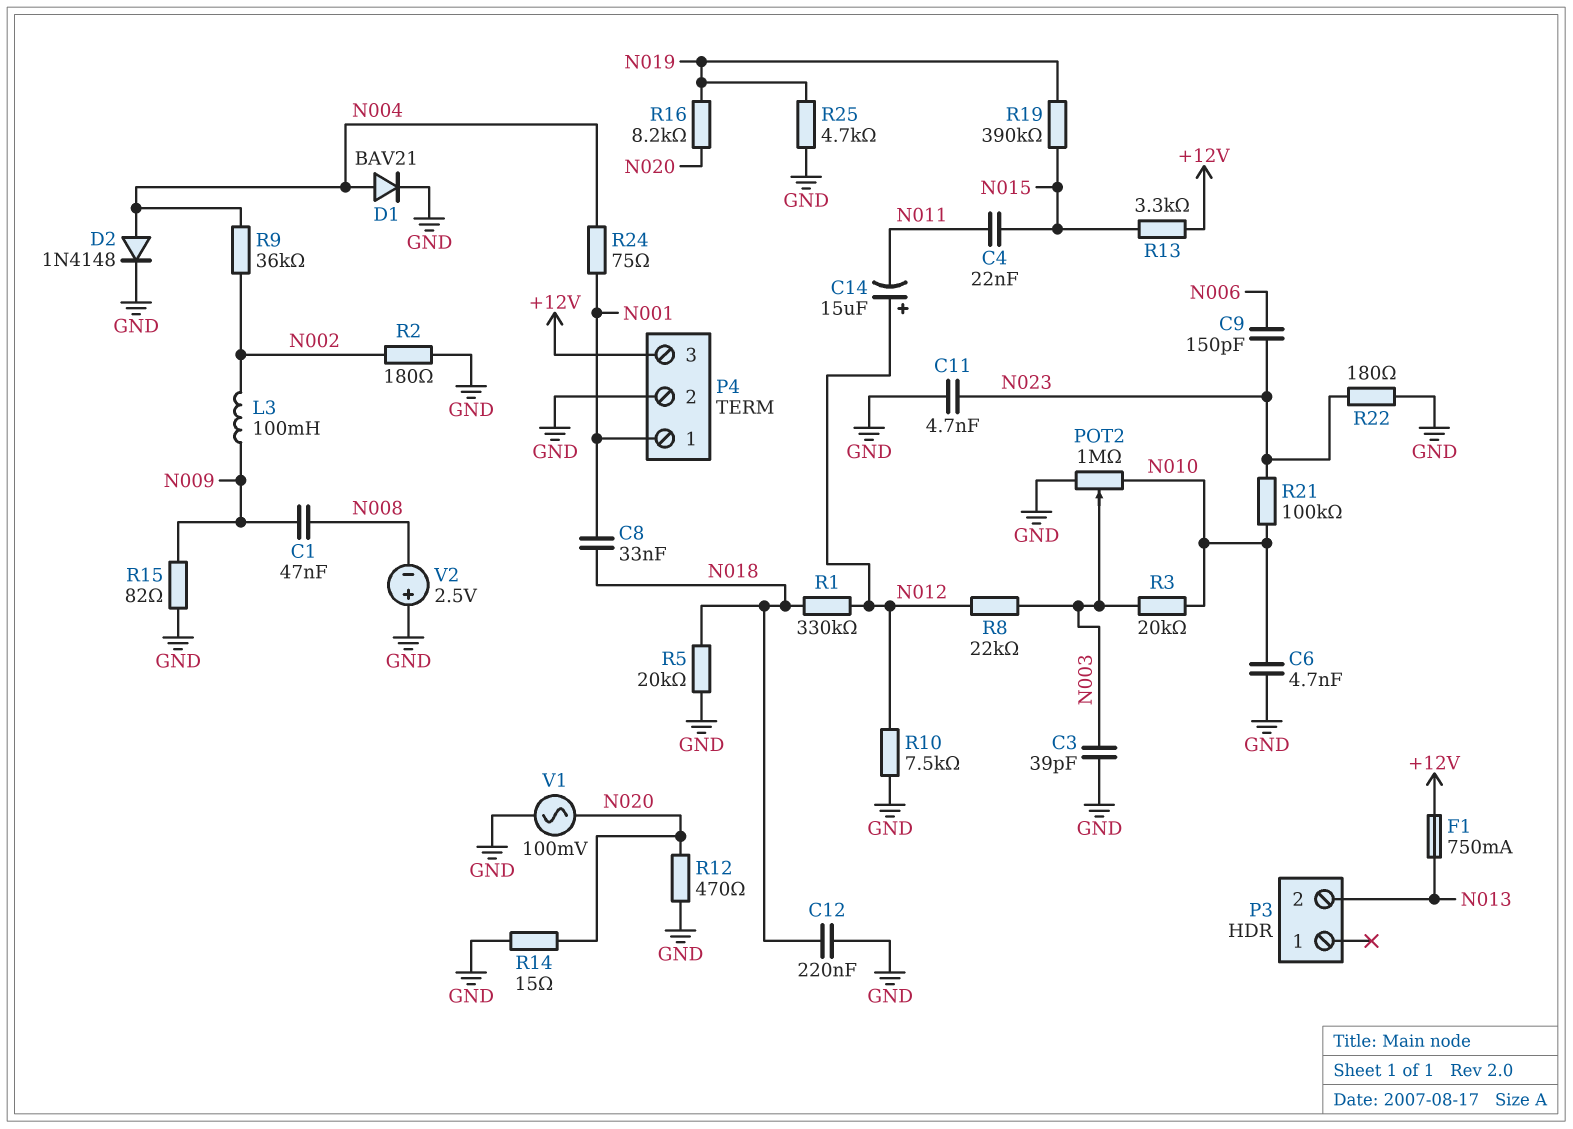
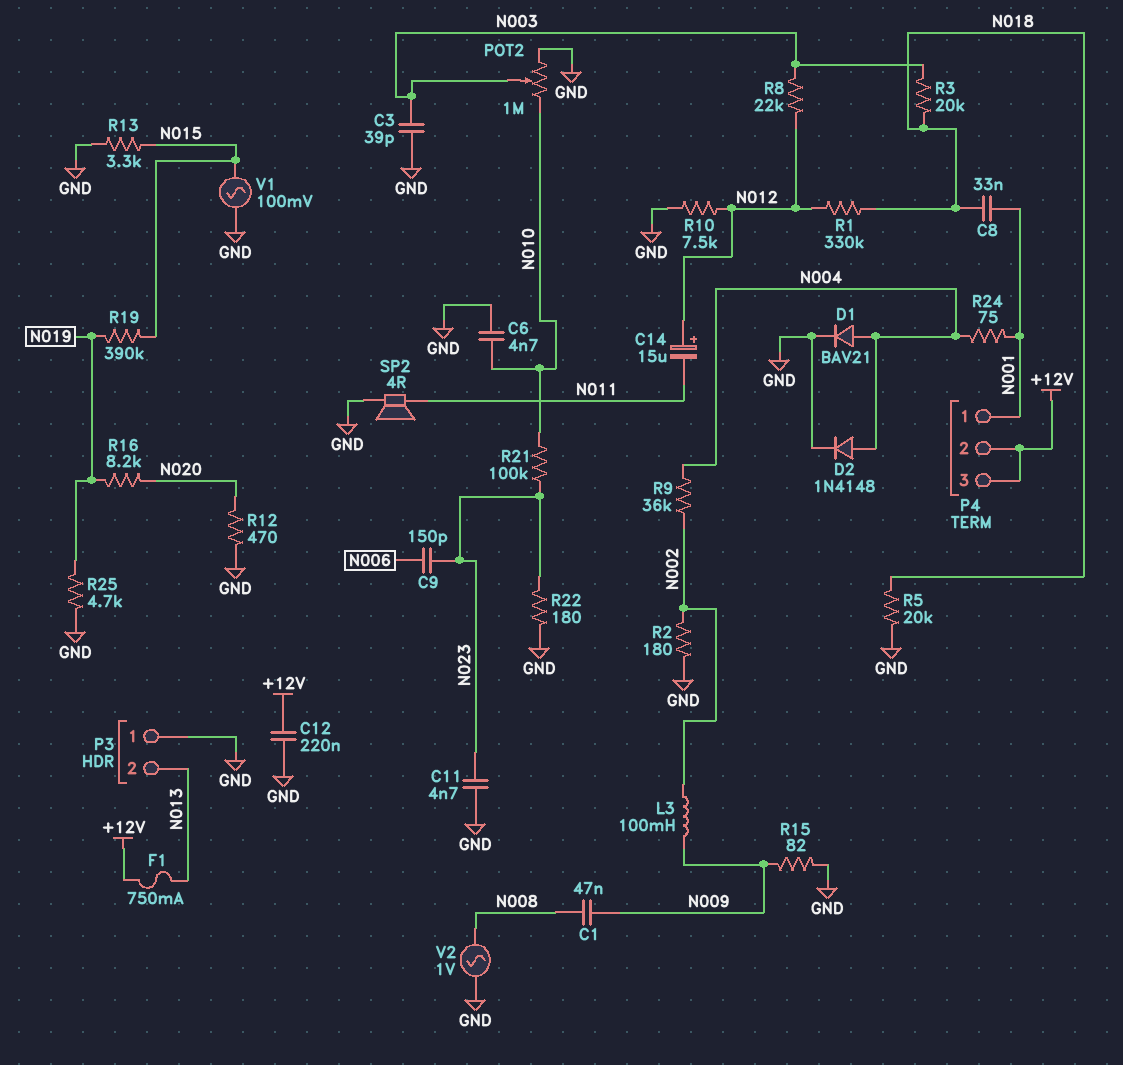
C4: 22nF (N011, N015) -> none
C12: 220nF (GND, N018) -> 220nF (+12V, GND)
P3 pin 1: none -> GND
P4 pin 2: GND -> +12V
R3: 20k (N003, N010) -> 20k (N003, N018)
R13: 3.3k (+12V, N015) -> 3.3k (GND, N015)
R14: 15 (GND, N020) -> none
SP2: none -> speaker 4R (GND, N011)
V1: AC 100mV (GND, N020) -> AC 100mV (GND, N015)
V2: 2.5V (plus GND, minus N008) -> AC 1V (GND, N008)

